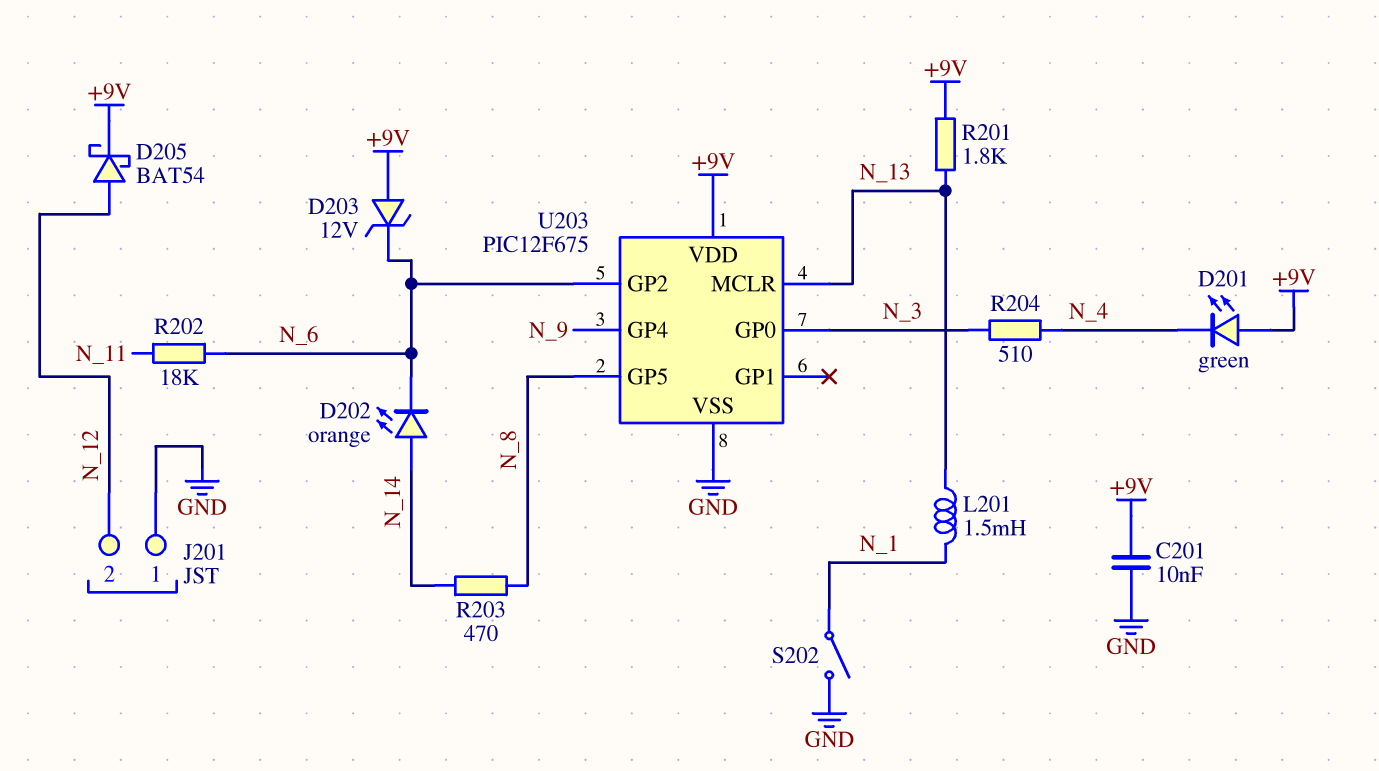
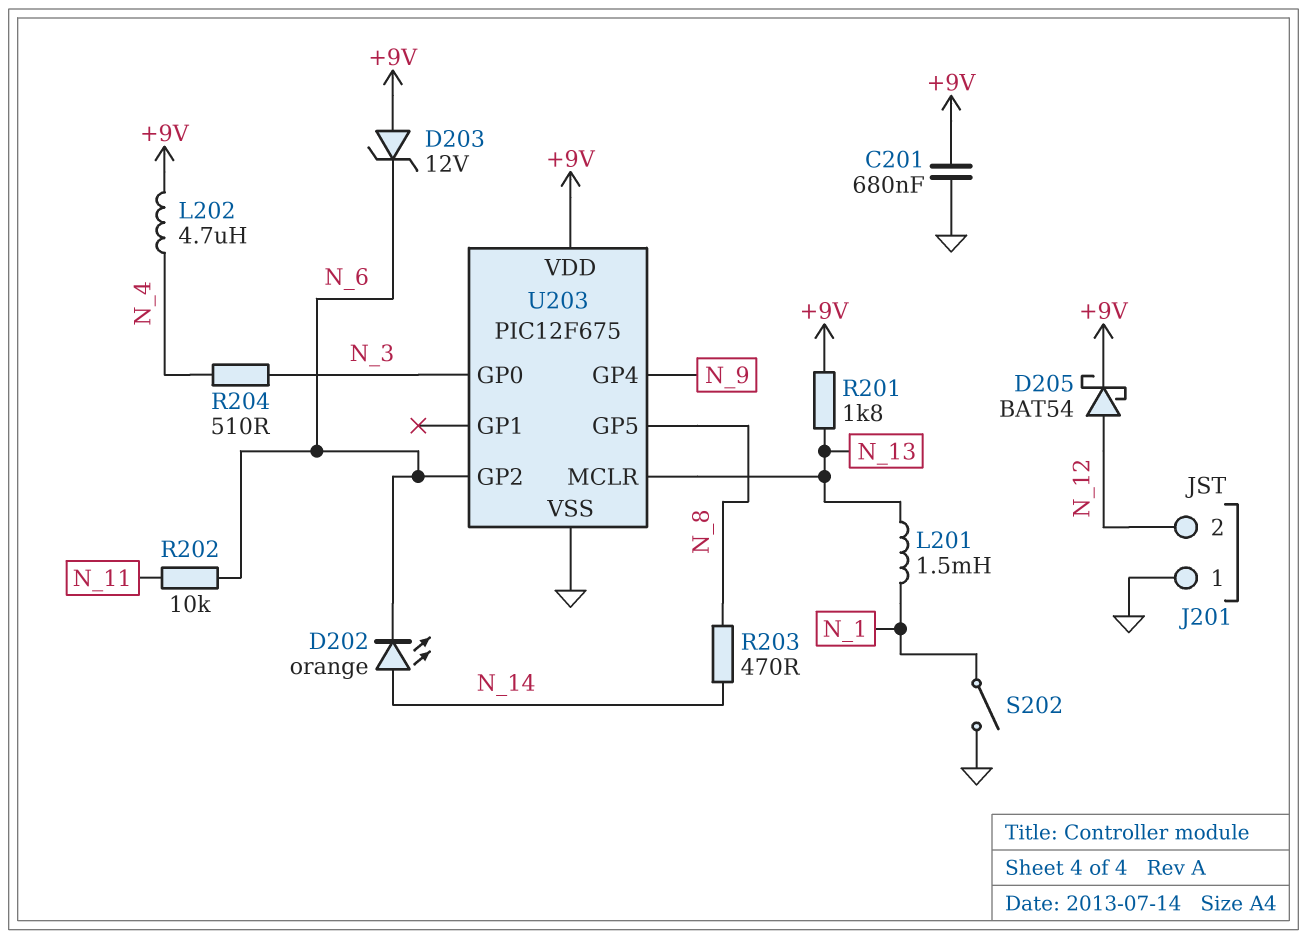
C201: 10nF (+9V, GND) -> 680nF (+9V, GND)
D201: LED green (A +9V, K N_4) -> none
L202: none -> 4.7uH (+9V, N_4)
R202: 18k (N_6, N_11) -> 10k (N_6, N_11)

